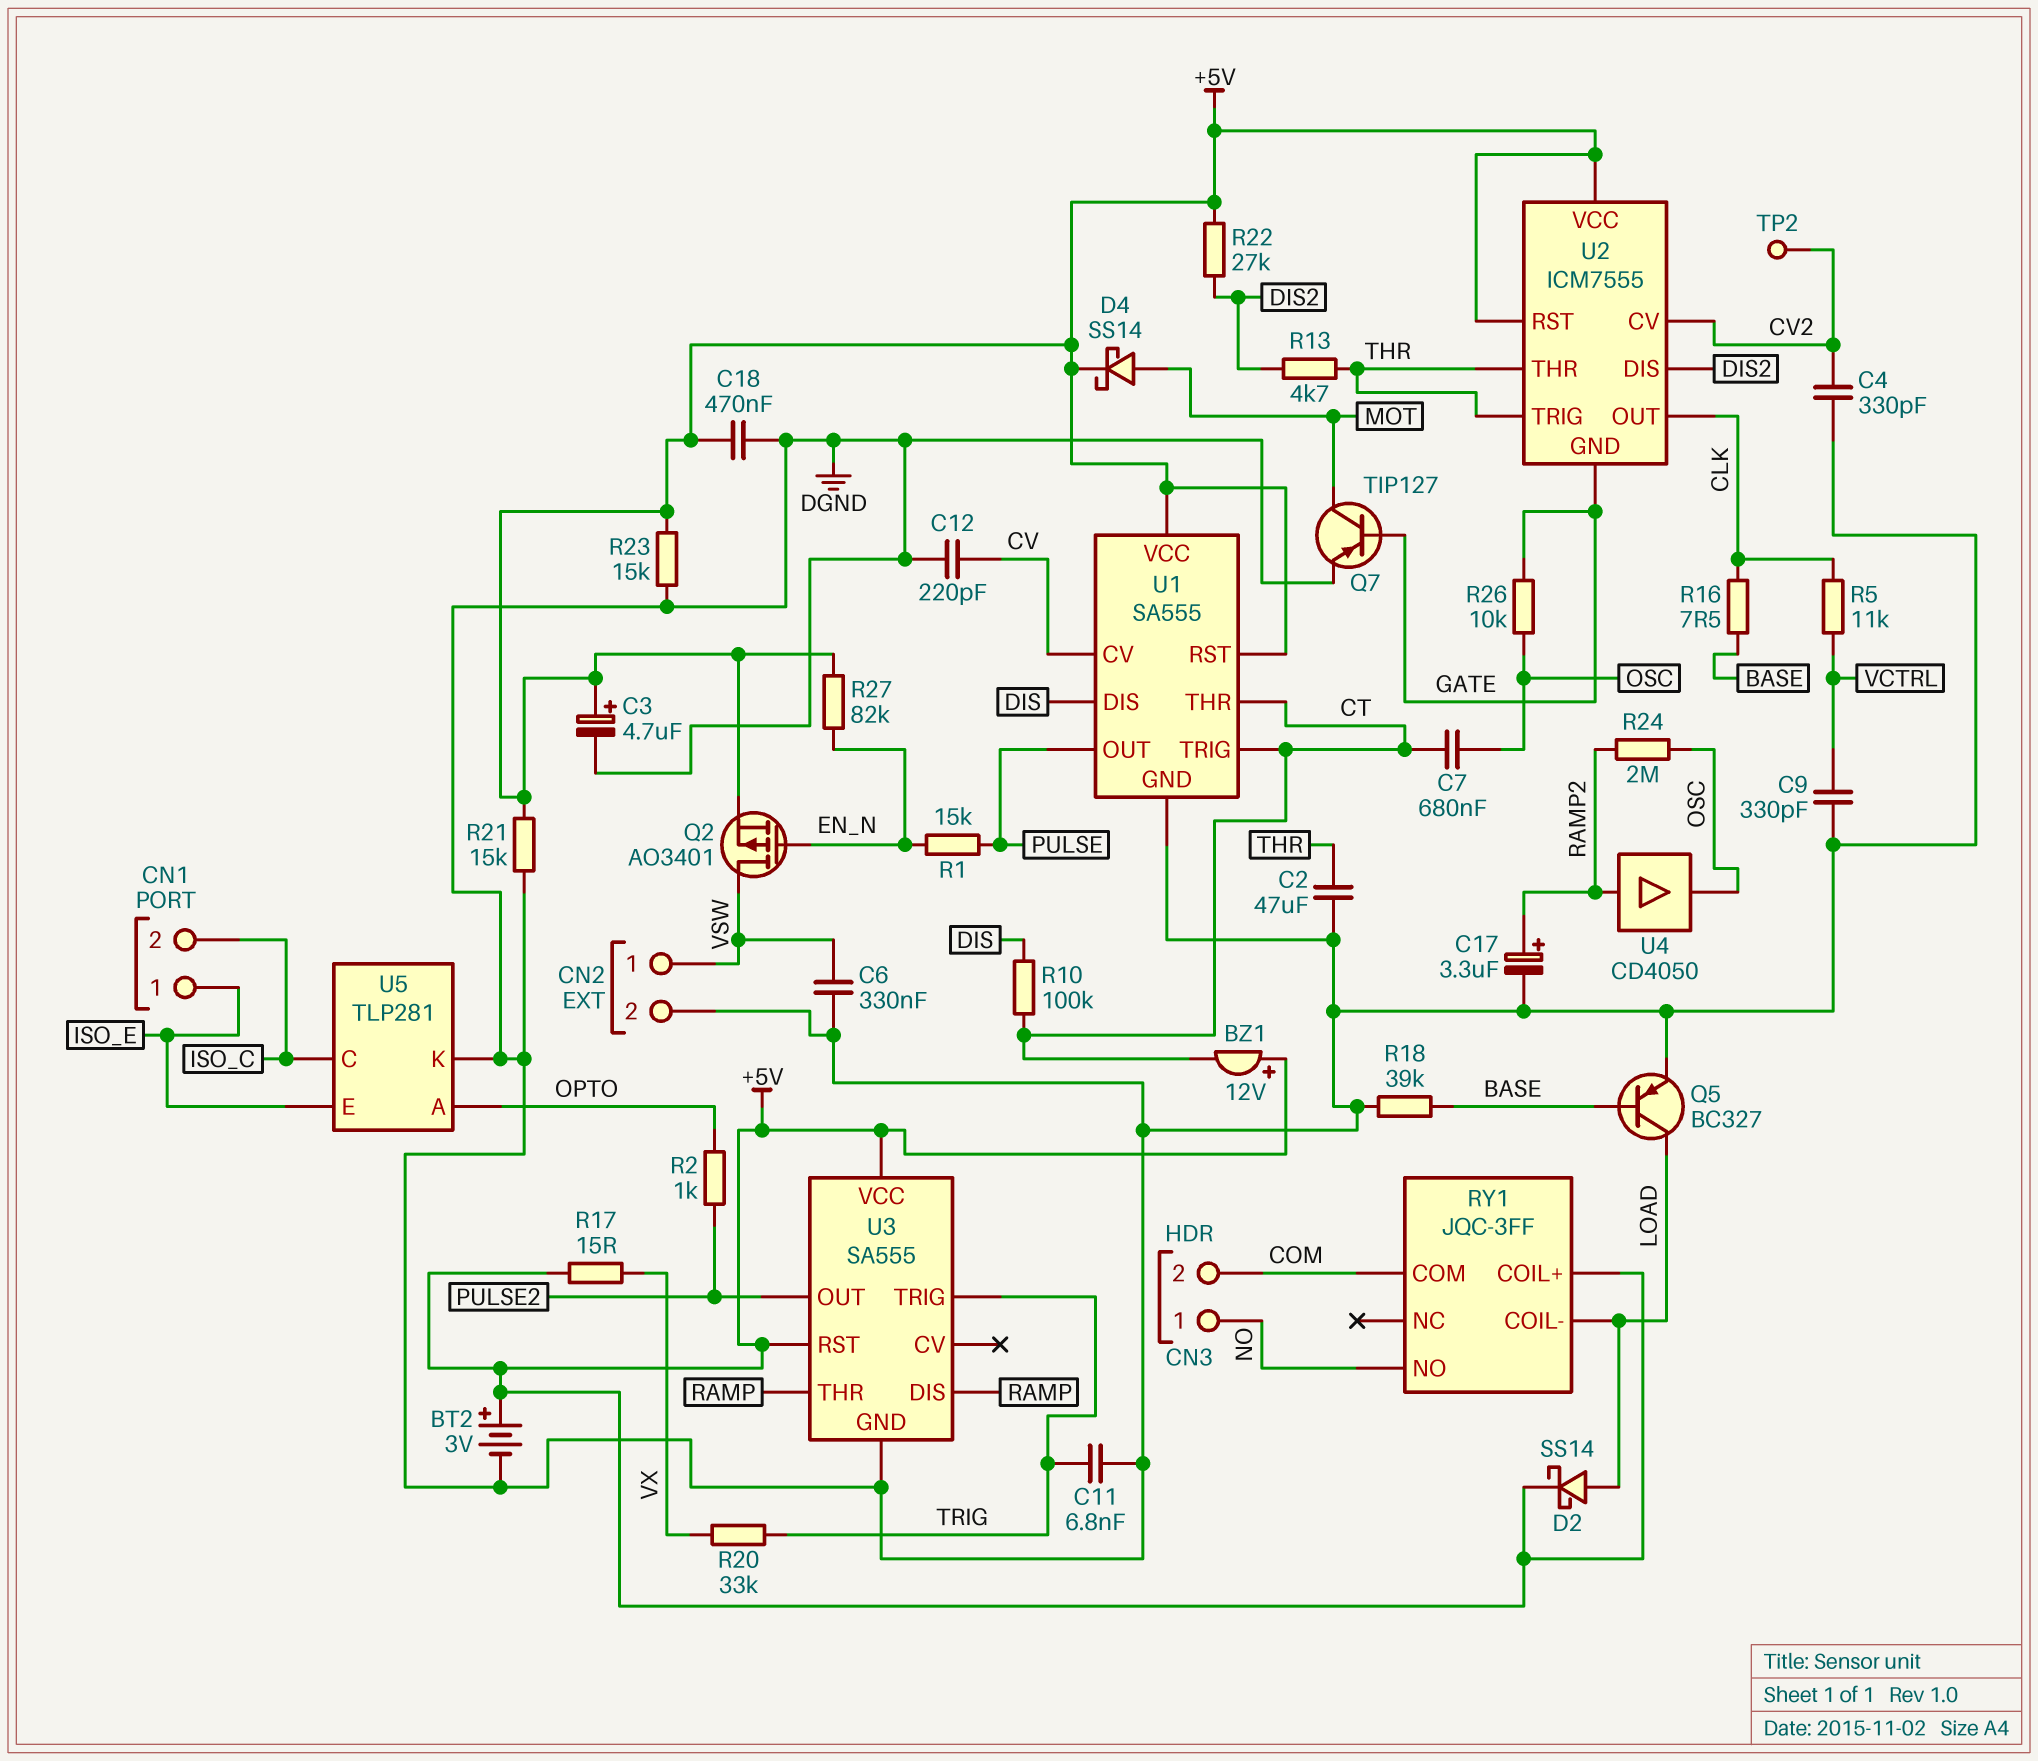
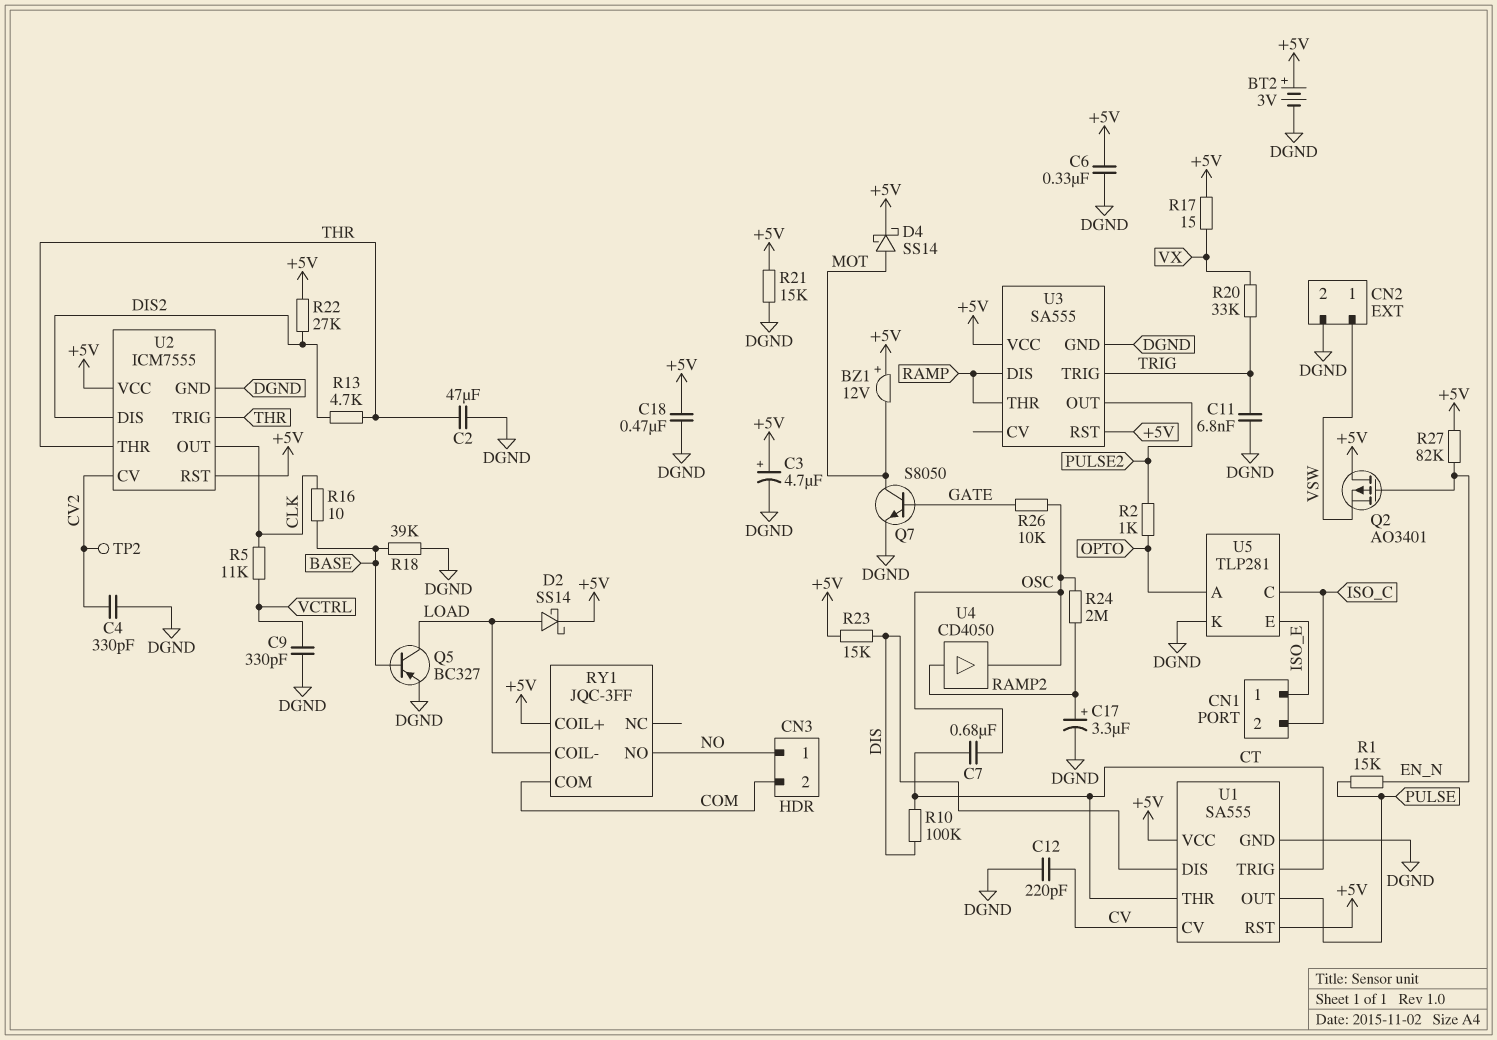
BZ1: buzzer 12V (plus +5V, minus CT) -> buzzer 12V (plus +5V, minus MOT)
C6: 330nF (DGND, VSW) -> 330nF (+5V, DGND)
Q2: PMOS AO3401 (G EN_N, D VSW, S +5V) -> PMOS AO3401 (G EN_N, D +5V, S VSW)
Q7: PNP TIP127 (B GATE, C MOT, E DGND) -> NPN S8050 (B GATE, C MOT, E DGND)
R16: 7.5 (BASE, CLK) -> 10 (BASE, CLK)
R23: 15k (+5V, DGND) -> 15k (+5V, DIS)
U2 pin GND: GATE -> DGND

